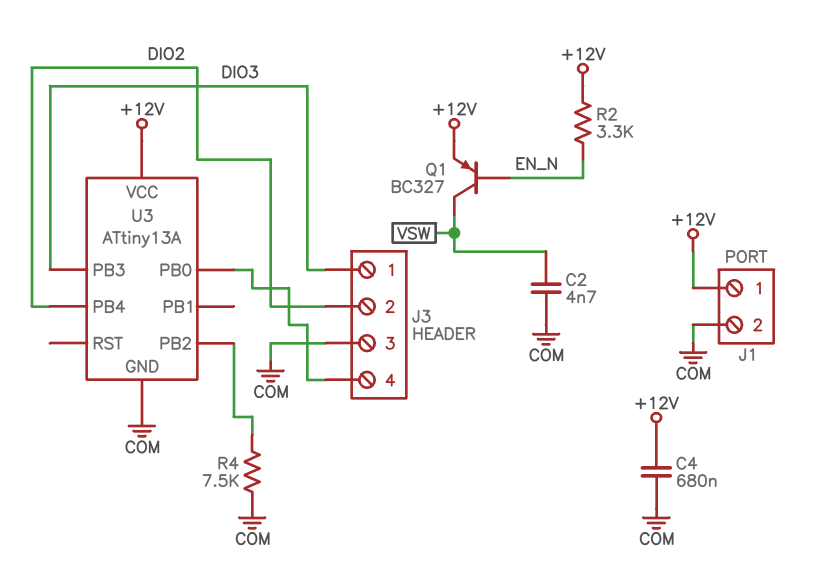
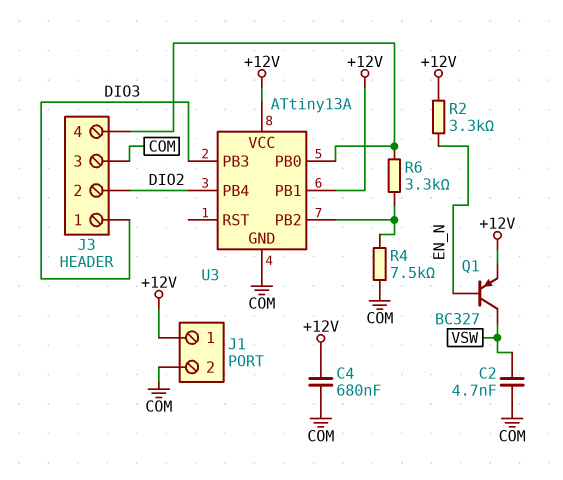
R6: none -> 3.3k (J3/4, U3/PB2)
U3 pin PB1: none -> +12V

